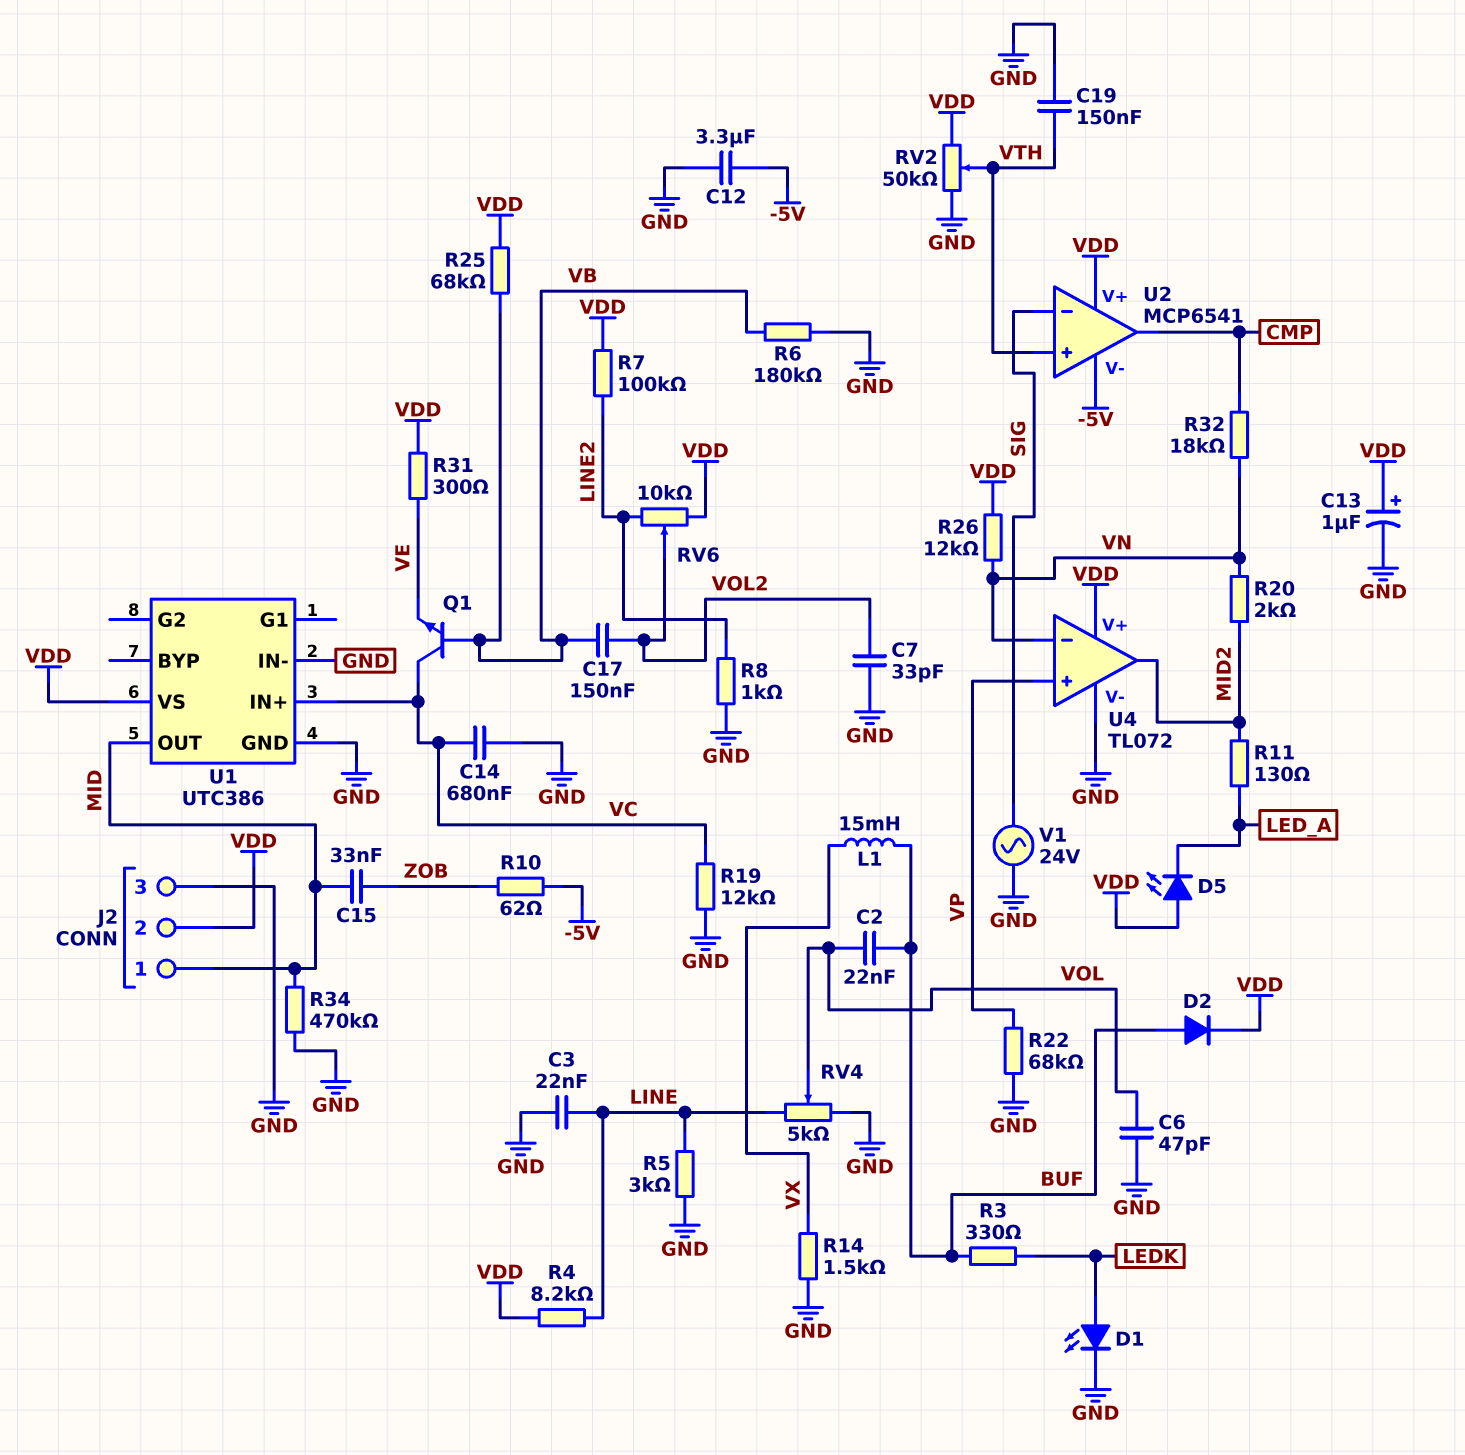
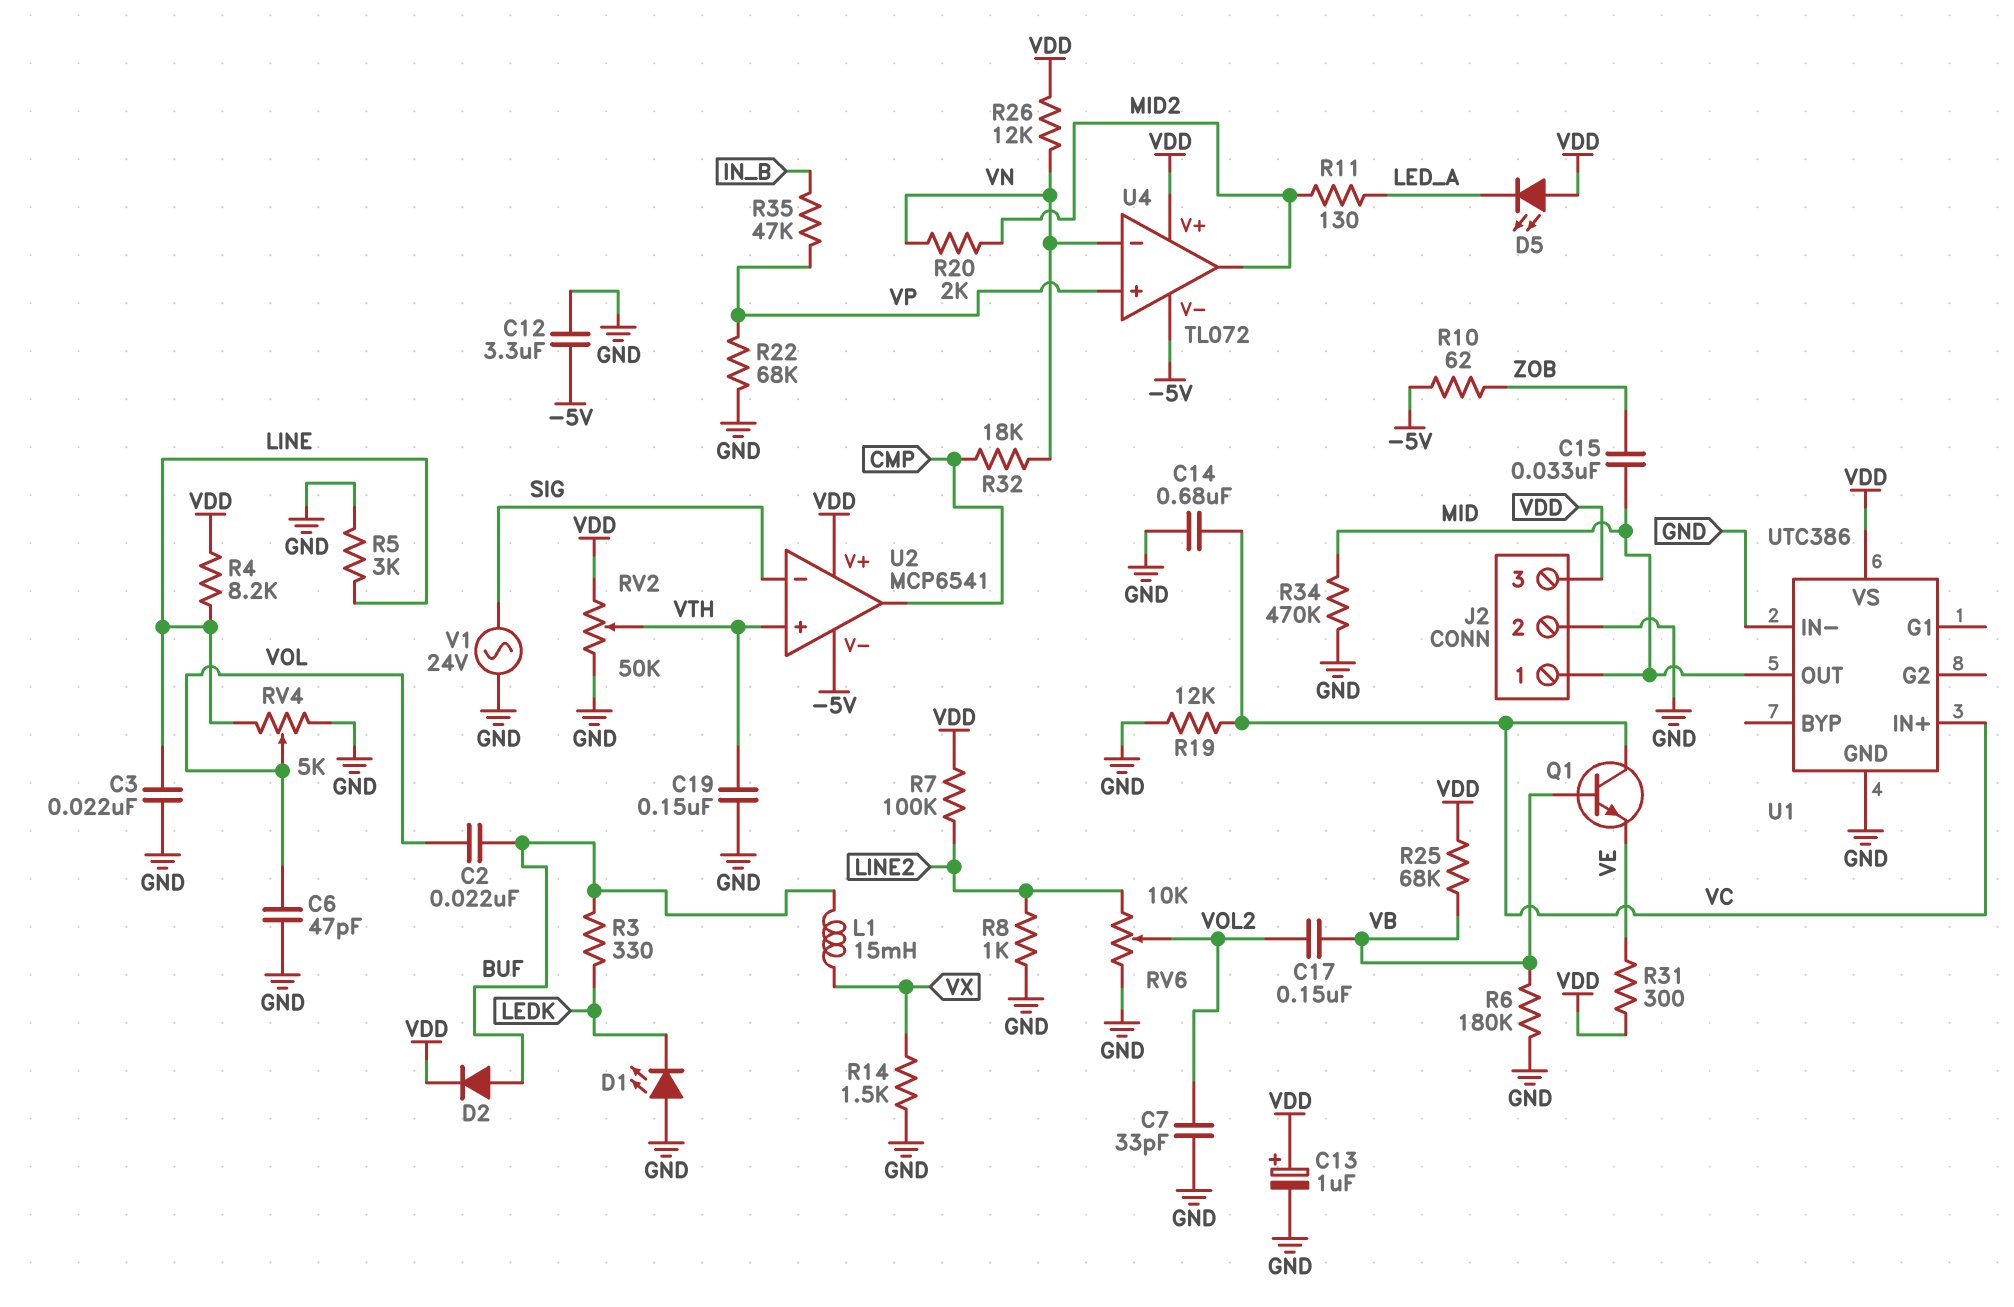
D1: LED (A LEDK, K GND) -> LED (A GND, K LEDK)
J2 pin 2: VDD -> GND
J2 pin 3: GND -> VDD
R35: none -> 47k (IN_B, VP)
RV6: 10k (LINE2, VDD, wiper VOL2) -> 10k (GND, LINE2, wiper VOL2)
U4 pin V-: GND -> -5V

